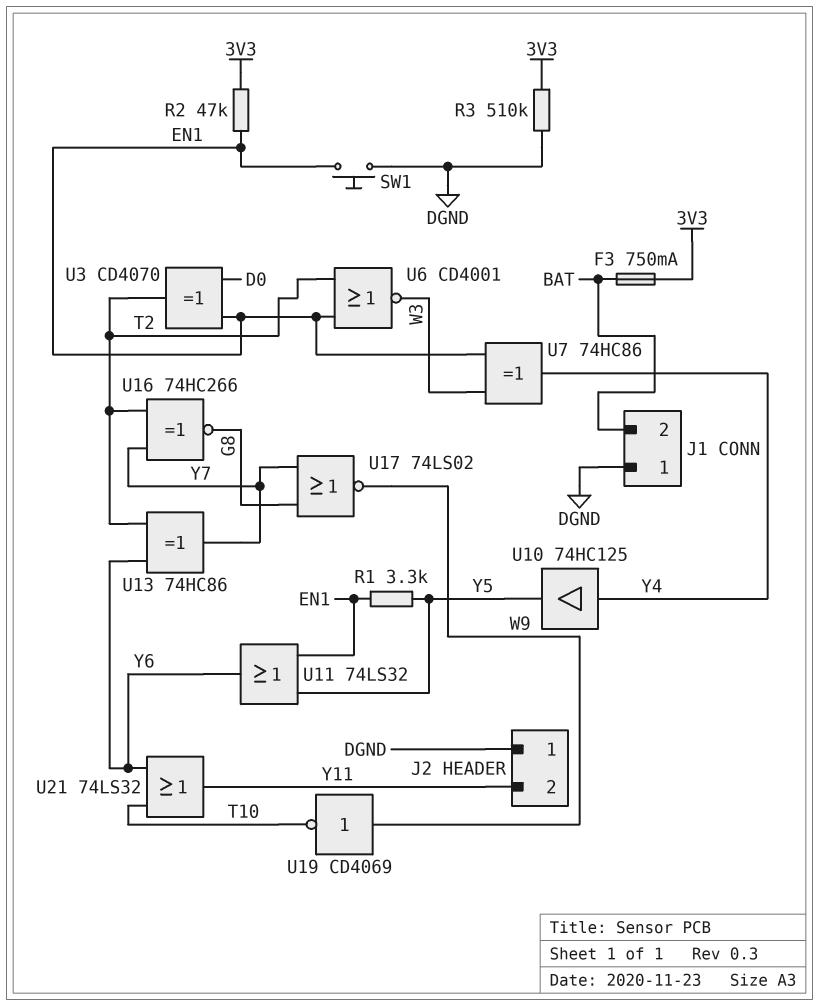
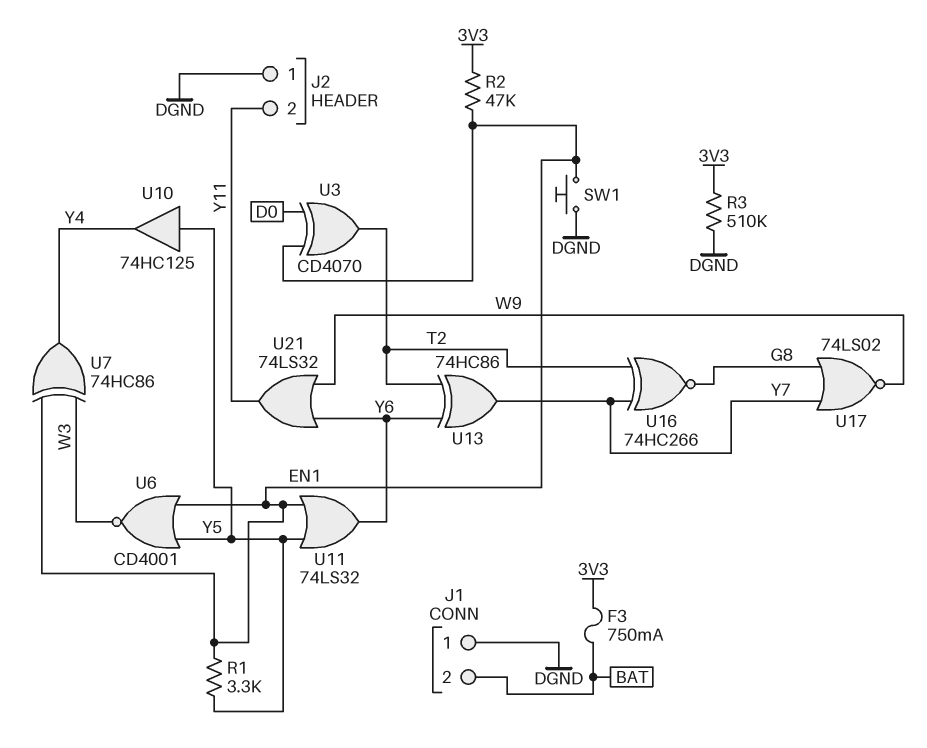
U6: NOR CD4001 (in EN1, in T2, out W3) -> NOR CD4001 (in EN1, in Y5, out W3)
U10: buffer 74HC125 (in Y4, out Y5) -> buffer 74HC125 (in Y5, out Y4)
U19: NOT CD4069 (in W9, out T10) -> none
U21: OR 74LS32 (in T10, in Y6, out Y11) -> OR 74LS32 (in W9, in Y6, out Y11)

